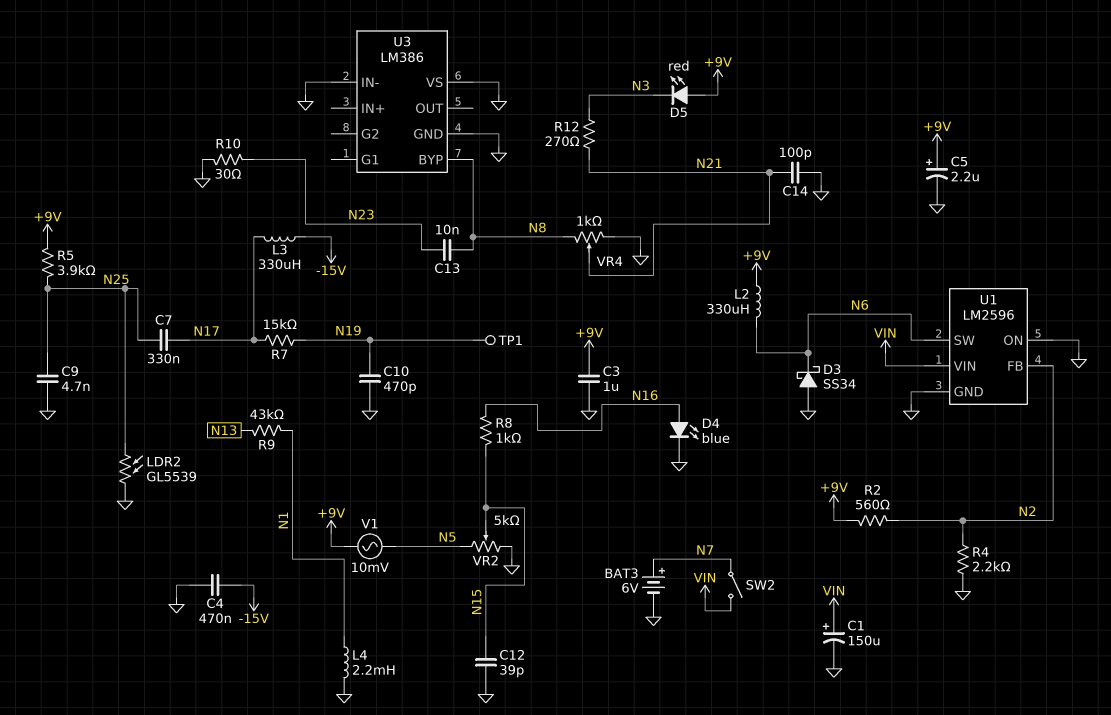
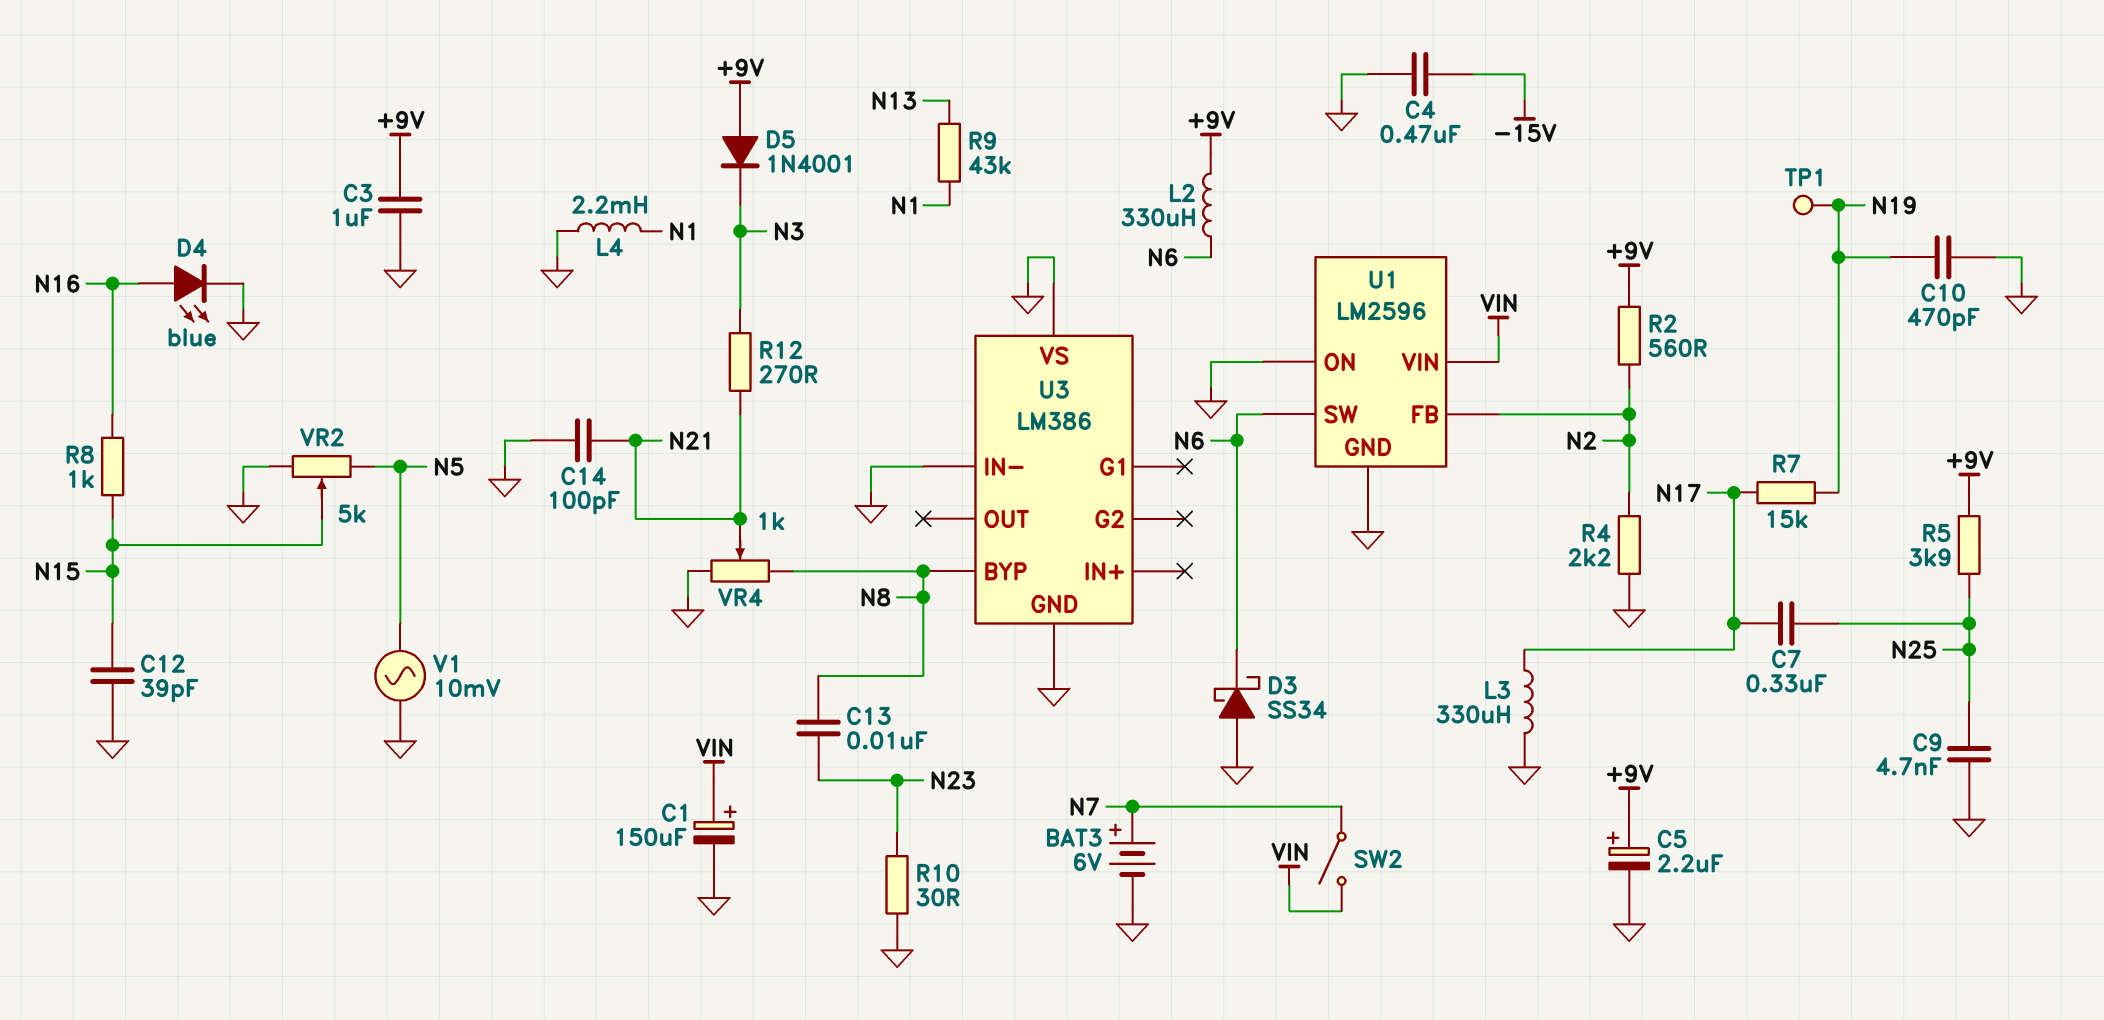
D5: LED red (A +9V, K N3) -> diode 1N4001 (A +9V, K N3)
L3: 330uH (-15V, N17) -> 330uH (GND, N17)
LDR2: GL5539 (GND, N25) -> none
V1: AC 10mV (+9V, N5) -> AC 10mV (GND, N5)

